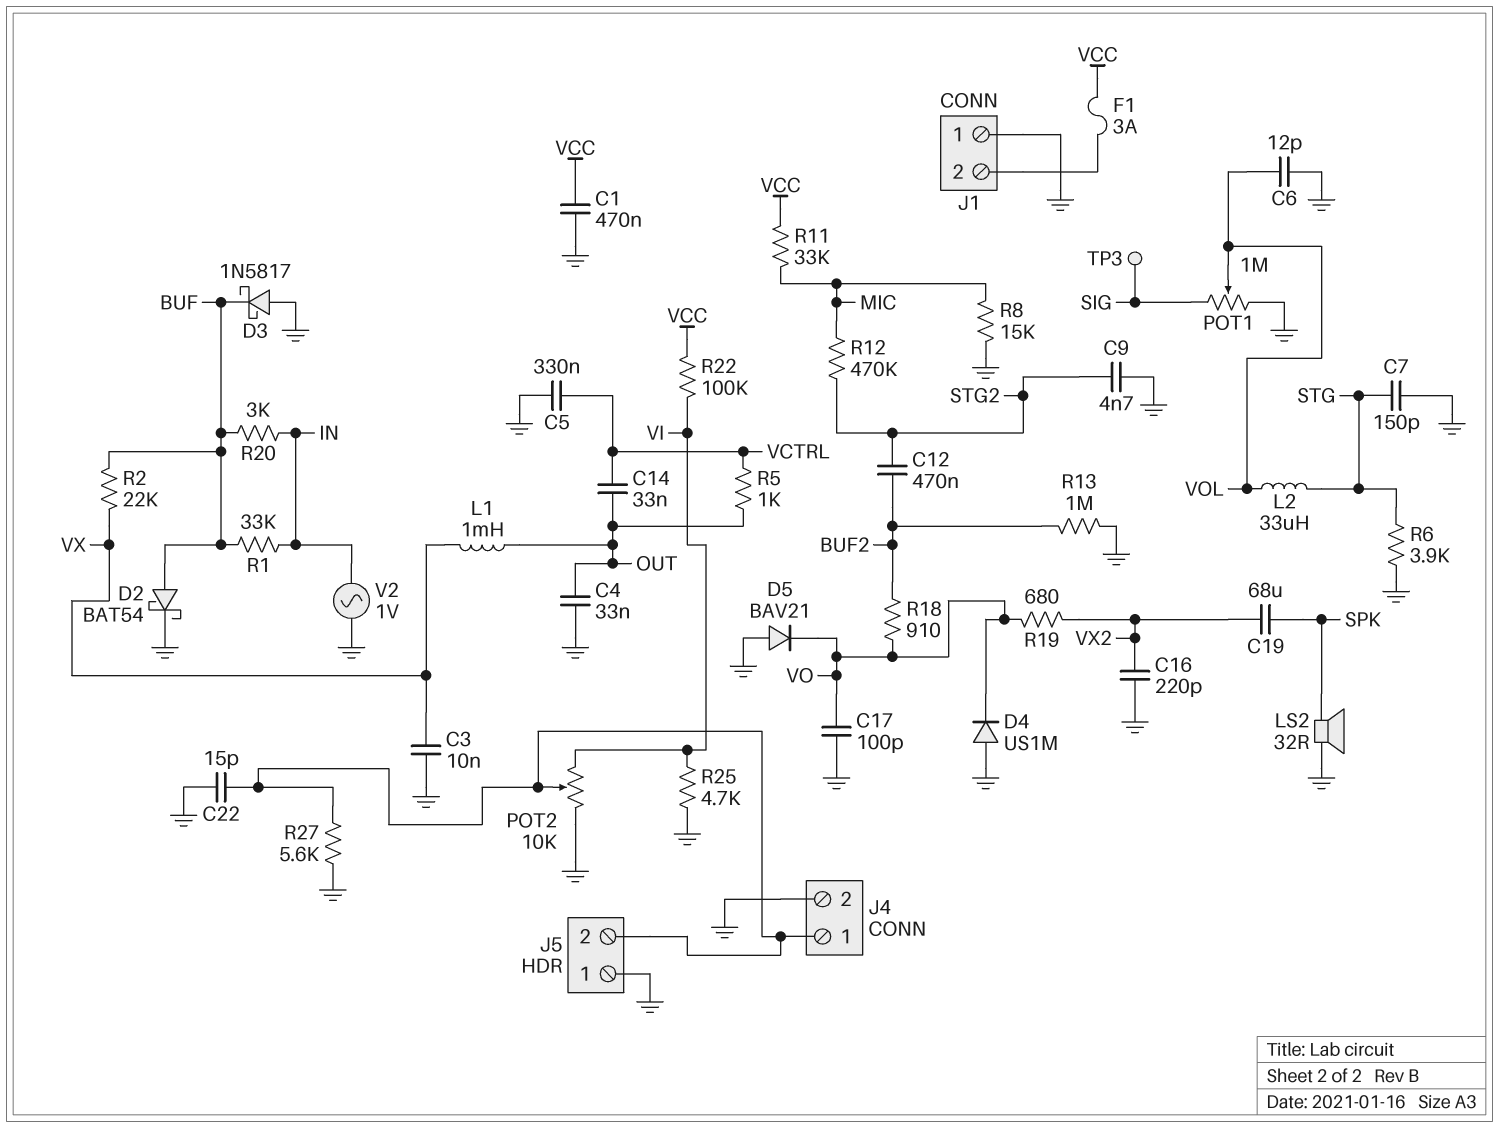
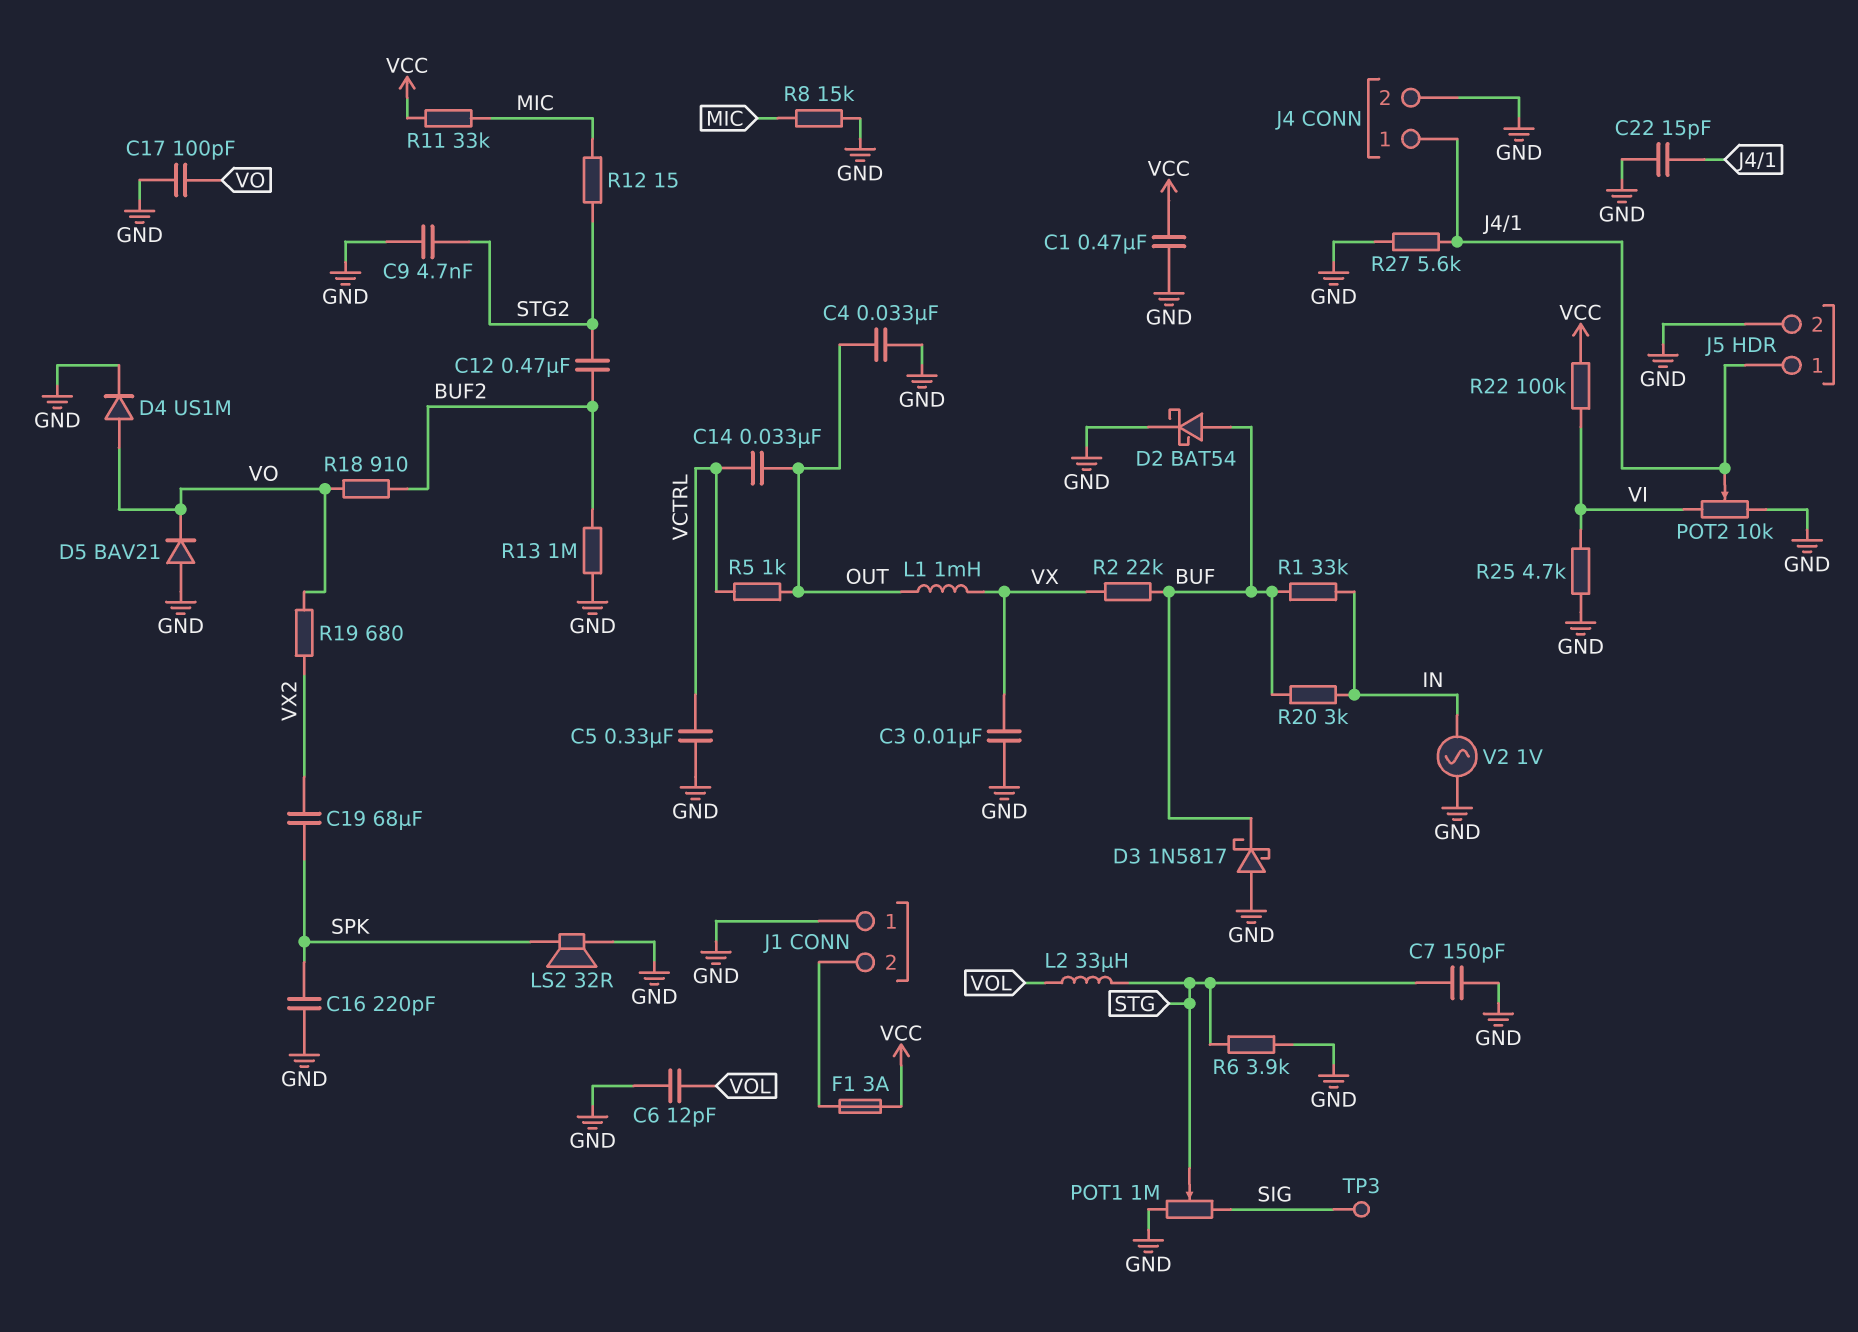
C16: 220pF (GND, VX2) -> 220pF (GND, SPK)
D4: diode US1M (A GND, K VO) -> diode US1M (A VO, K GND)
J5 pin 1: GND -> J4/1
J5 pin 2: J4/1 -> GND
POT1: 1M (GND, SIG, wiper VOL) -> 1M (GND, SIG, wiper STG)
R12: 470k (MIC, STG2) -> 15 (MIC, STG2)

